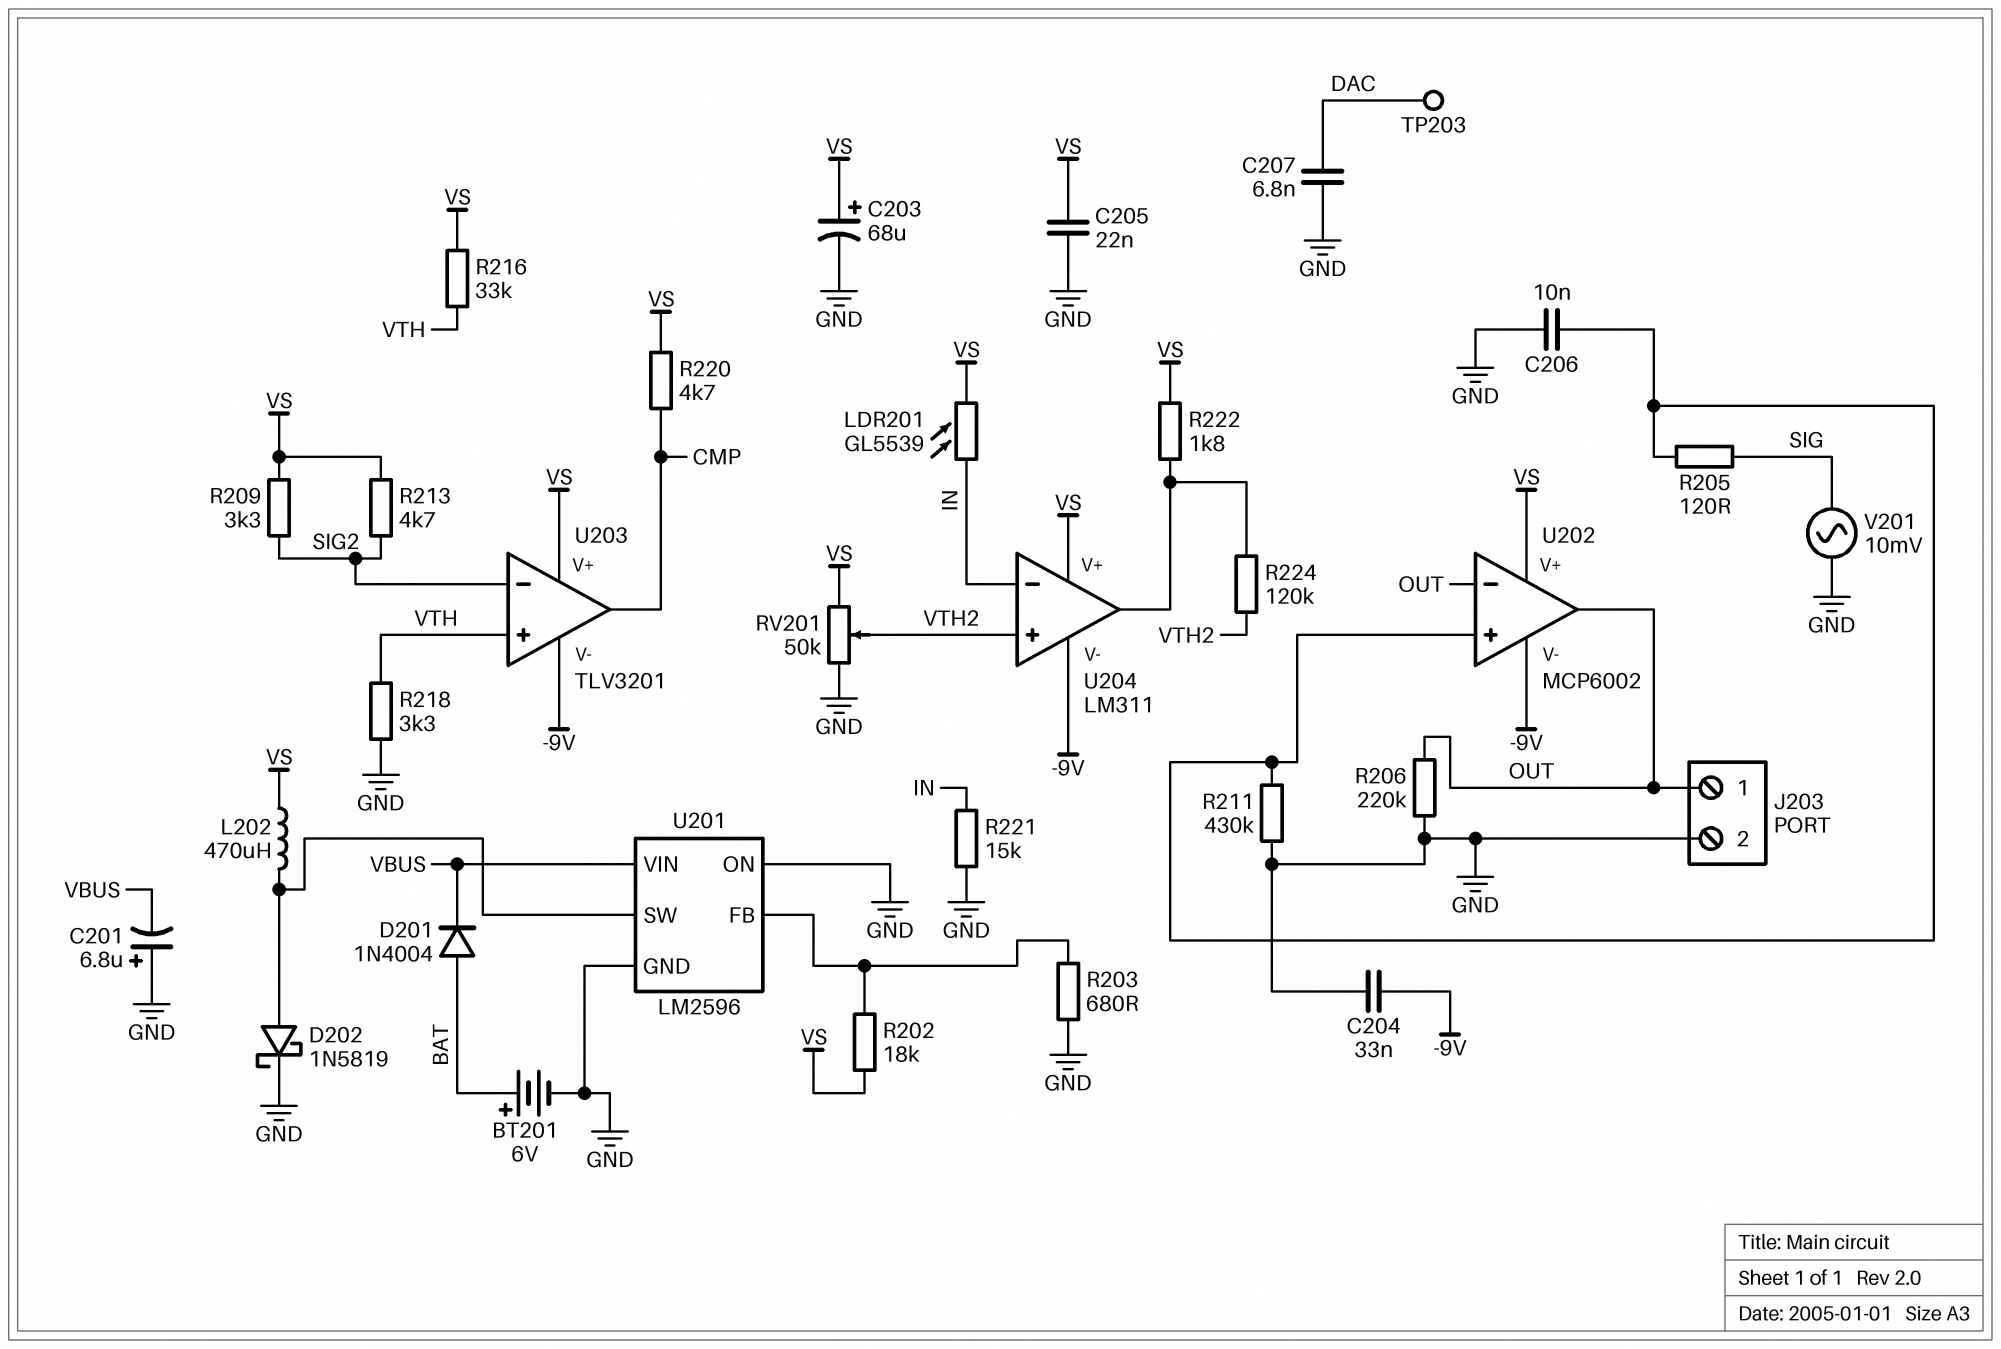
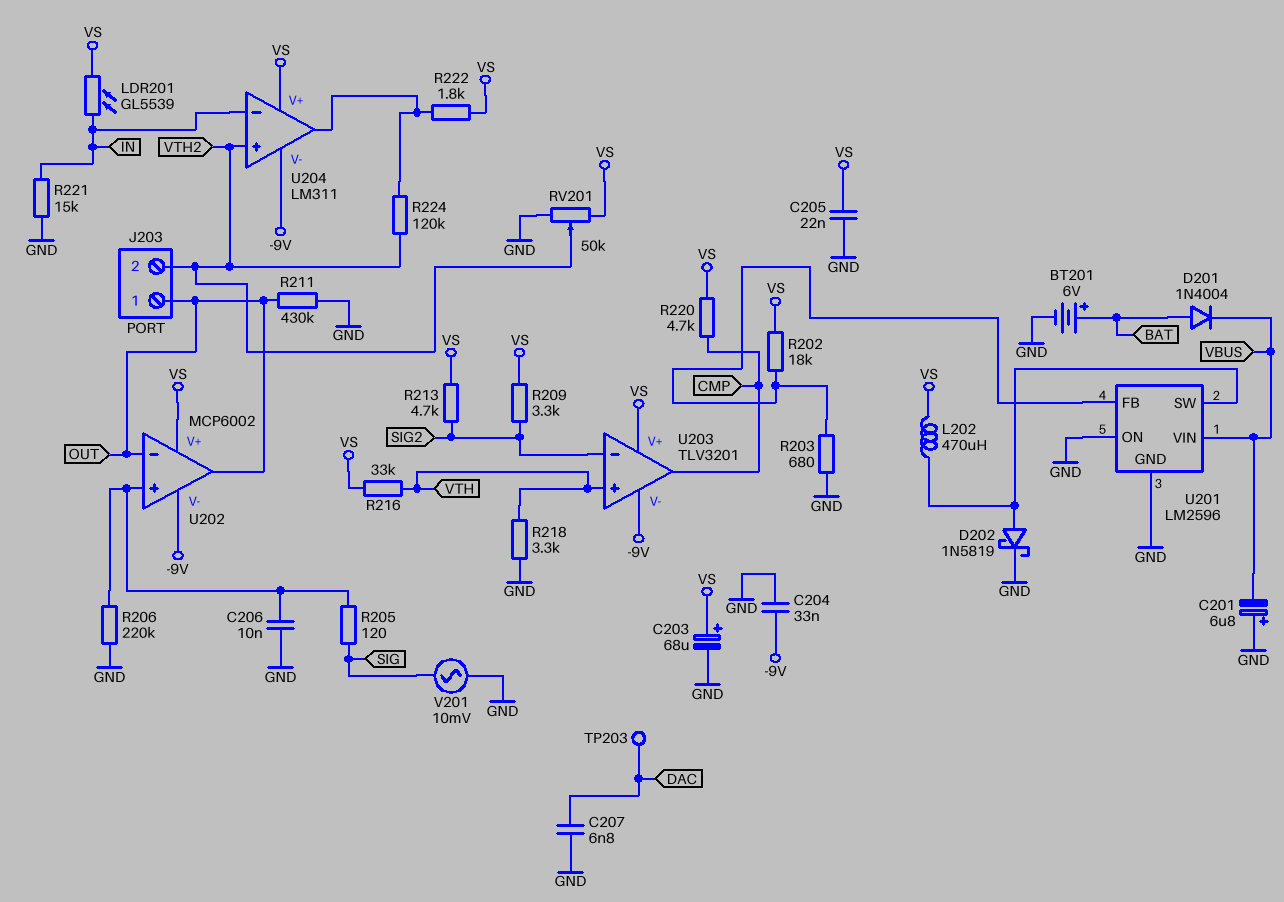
J203 pin 2: GND -> VTH2
R206: 220k (GND, OUT) -> 220k (GND, U202/in+)
R211: 430k (GND, U202/in+) -> 430k (GND, OUT)

